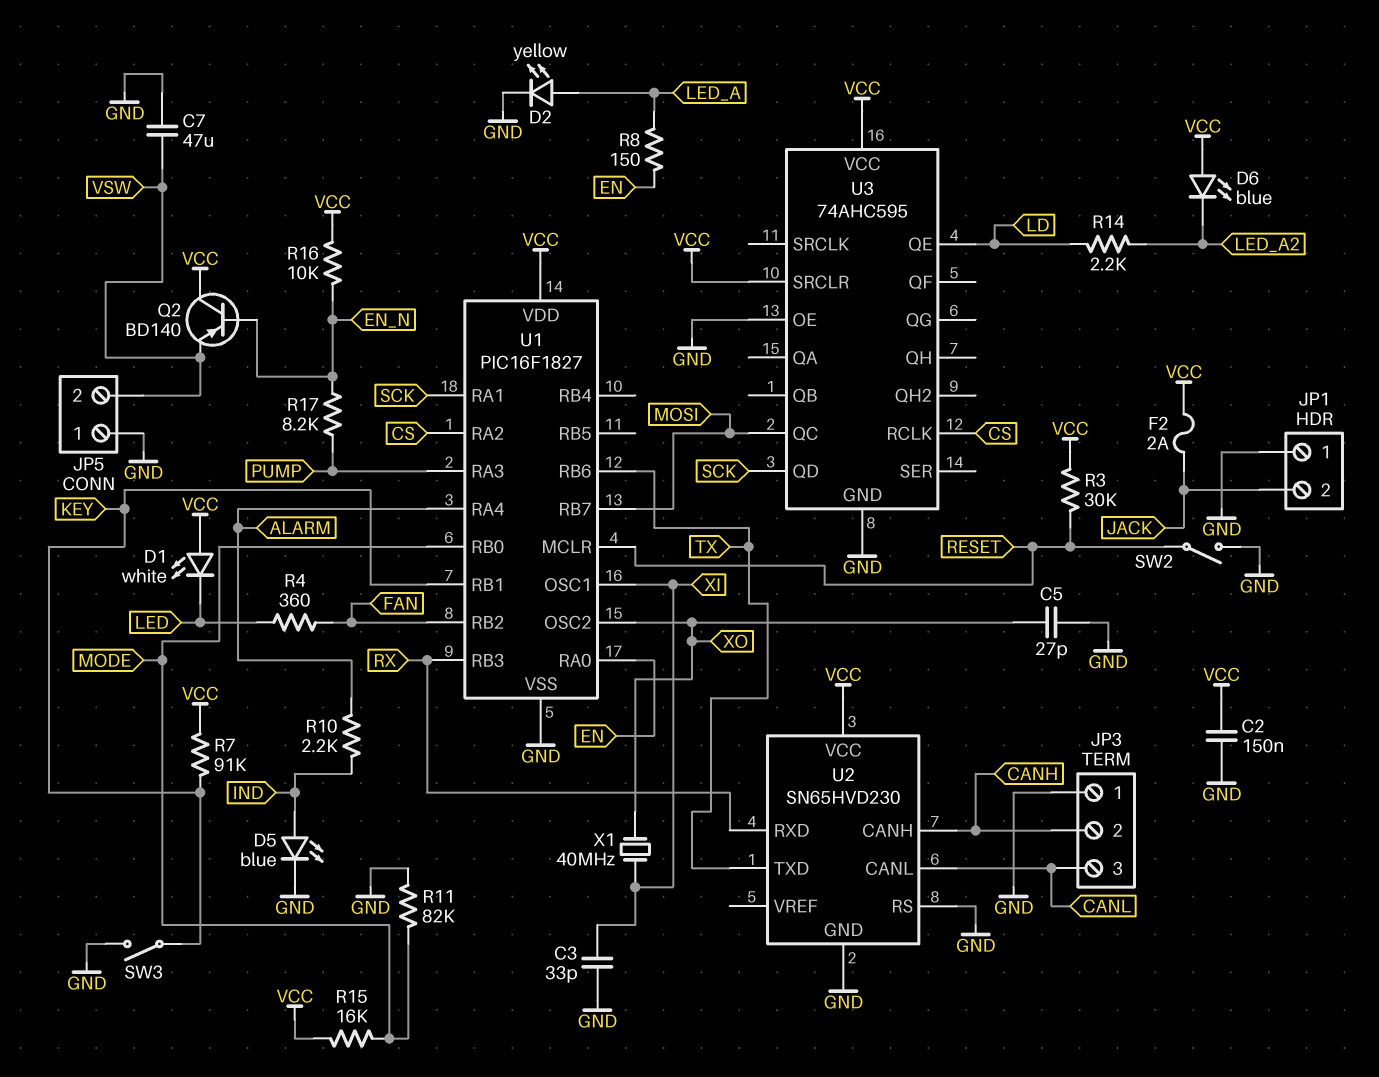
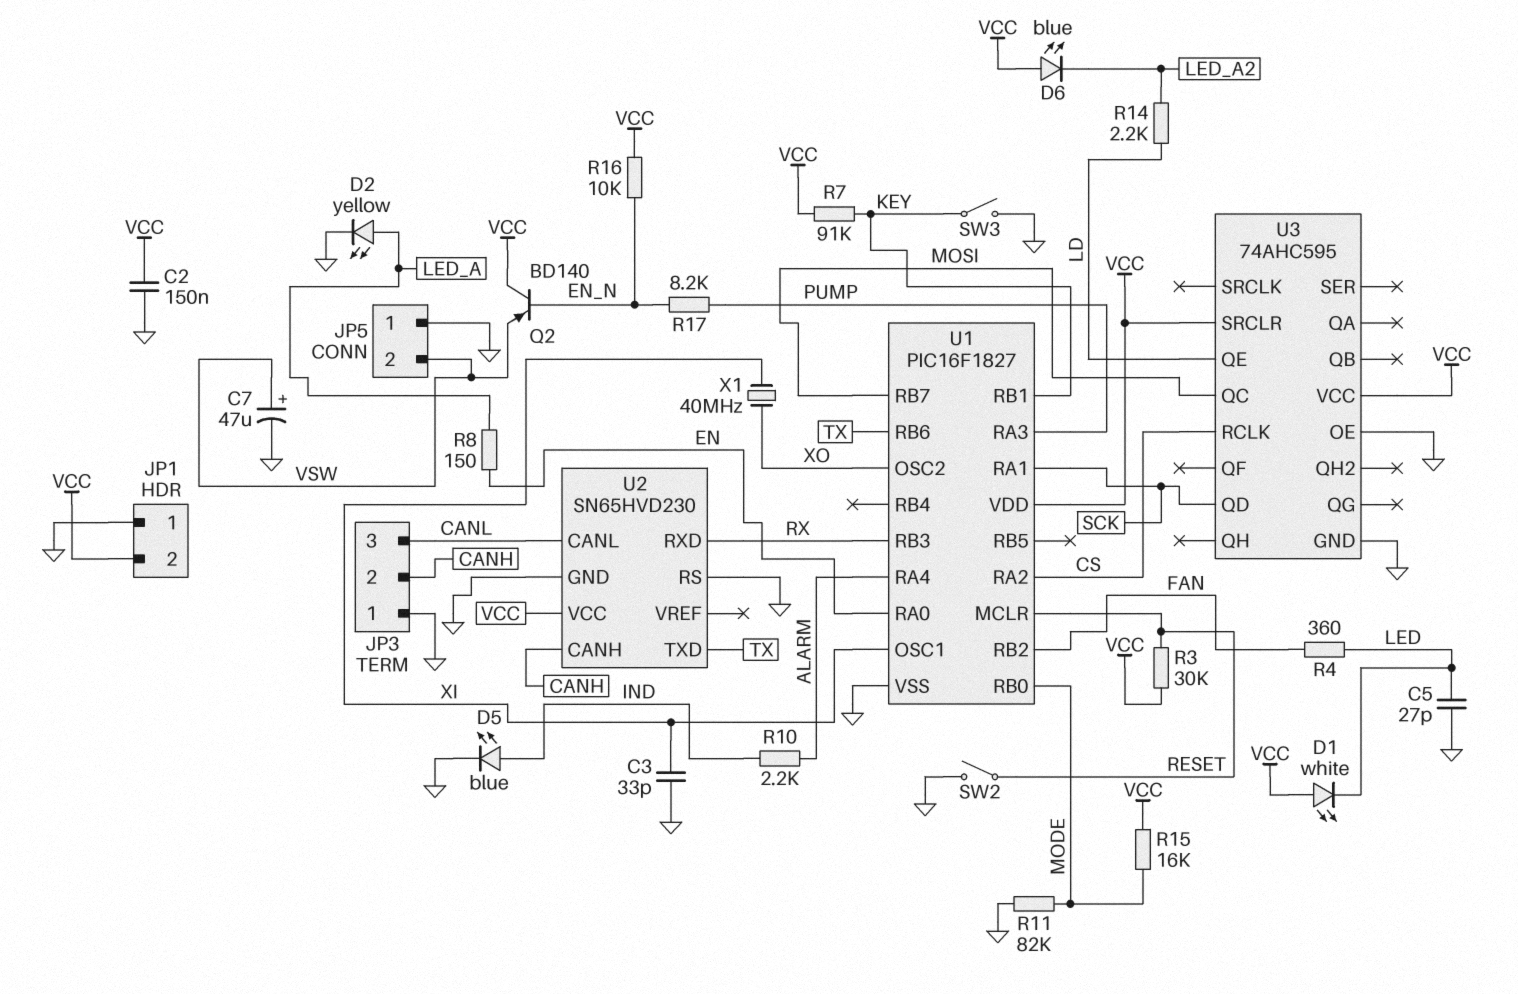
C5: 27pF (GND, XO) -> 27pF (GND, LED)
C7: 47uF (GND, VSW) -> 47uF (plus VSW, minus GND)
F2: 2A (JACK, VCC) -> none
JP1 pin 2: JACK -> VCC

